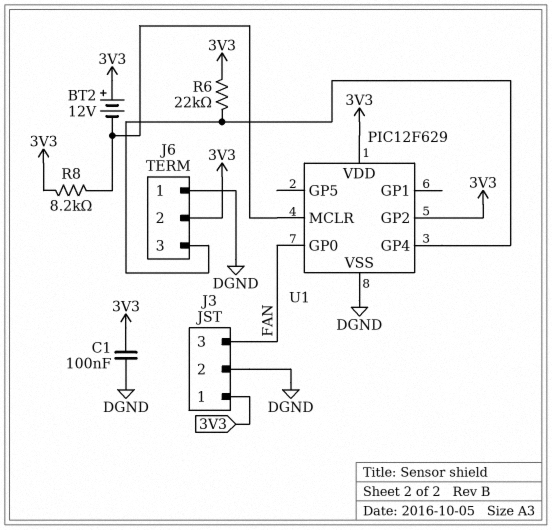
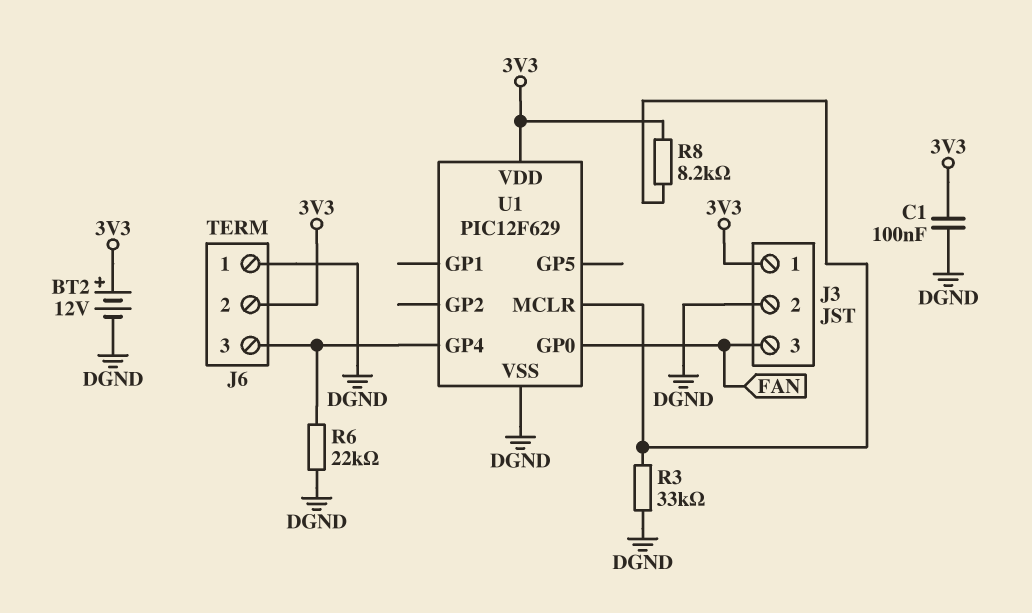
BT2: 12V (plus 3V3, minus U1/MCLR) -> 12V (plus 3V3, minus DGND)
R3: none -> 33k (DGND, U1/MCLR)
R6: 22k (3V3, J6/3) -> 22k (DGND, J6/3)
U1 pin GP2: 3V3 -> none

